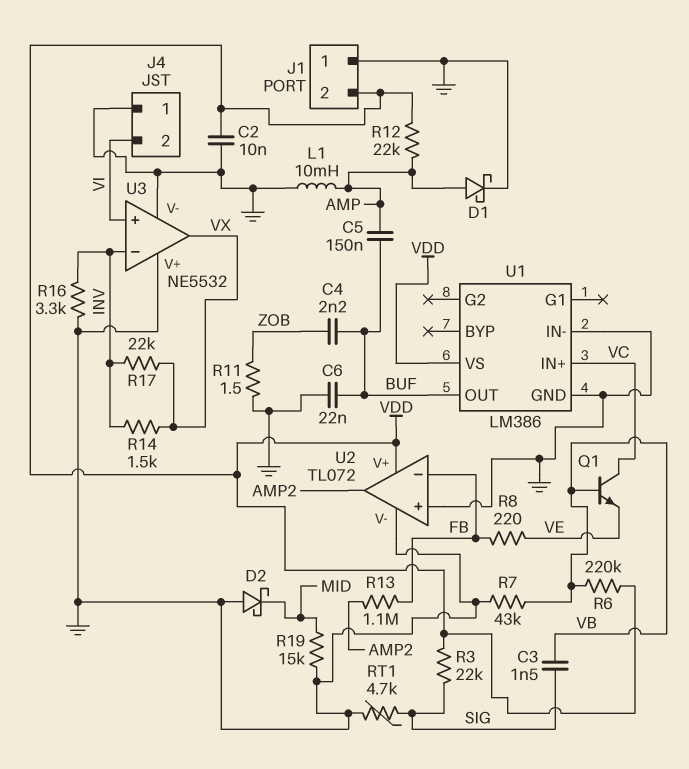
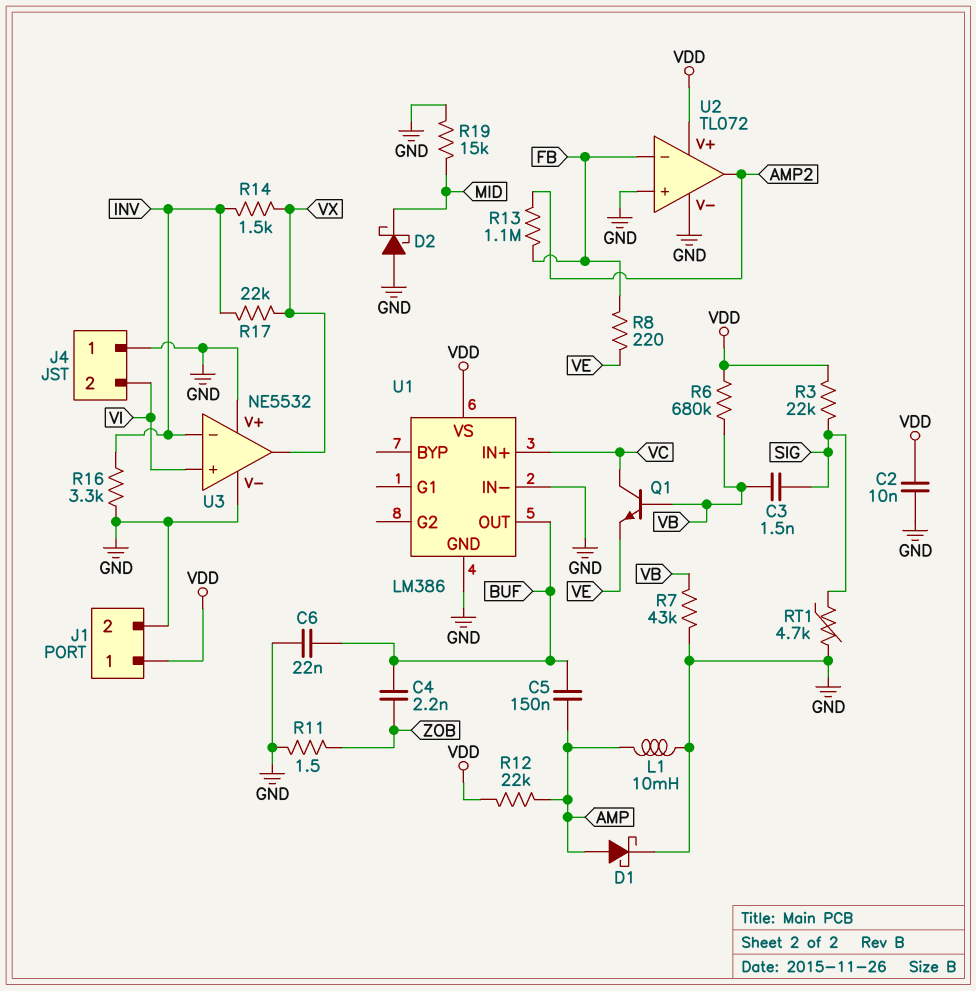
J1 pin 1: GND -> VDD
J1 pin 2: VDD -> GND
R6: 220k (VB, VDD) -> 680k (VB, VDD)

